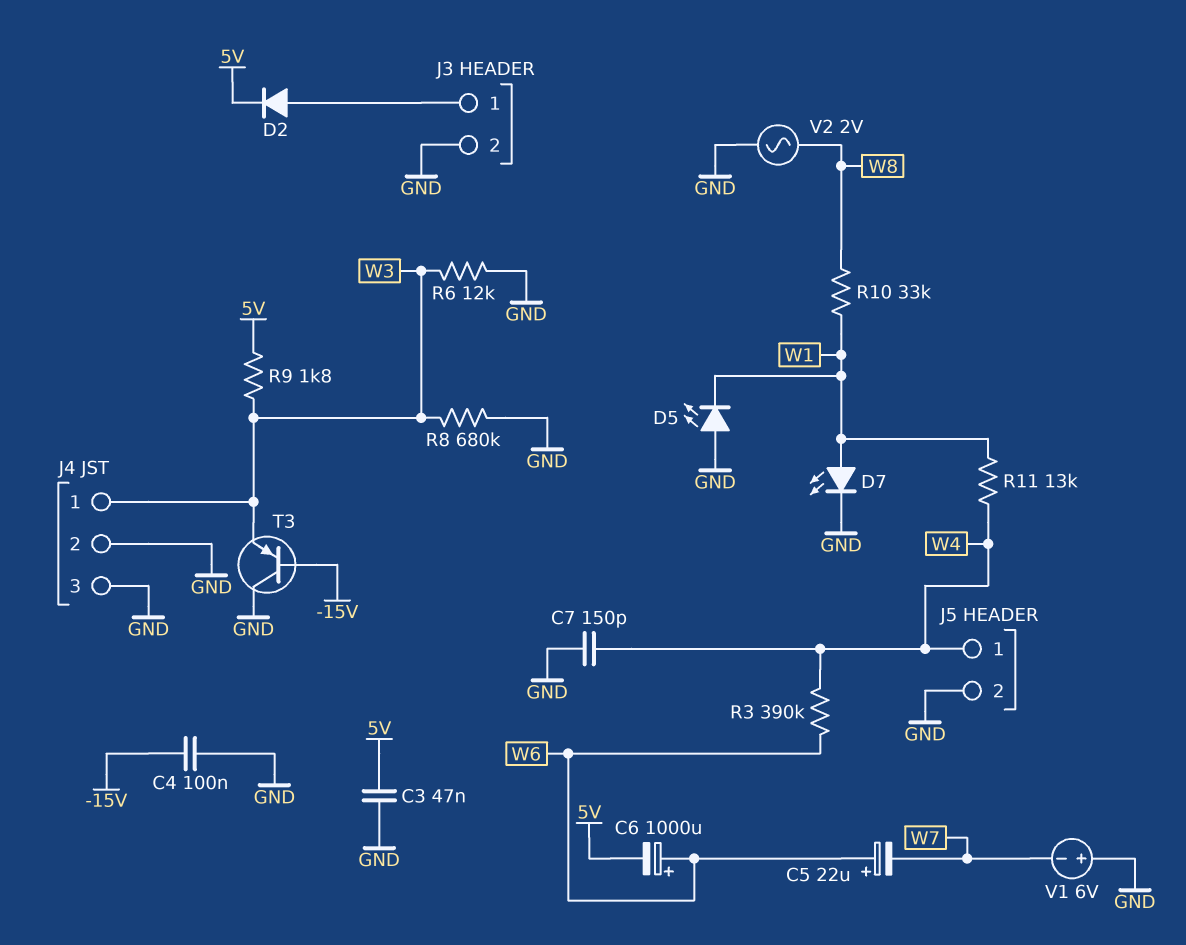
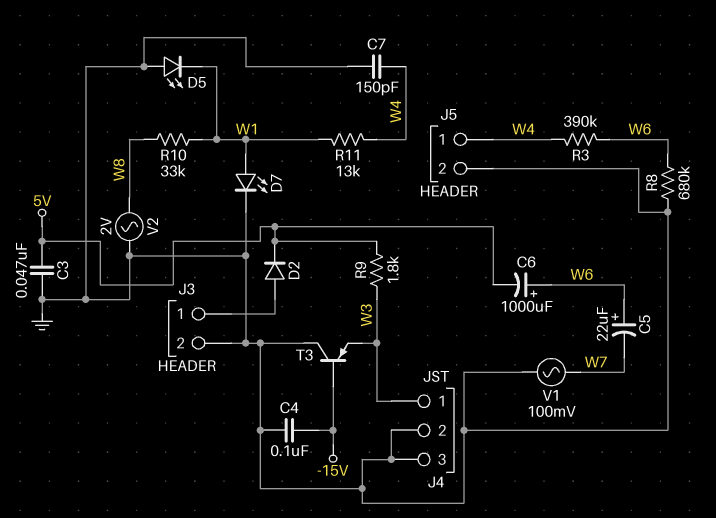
R6: 12k (GND, W3) -> none
R8: 680k (GND, W3) -> 680k (GND, W6)
V1: 6V (plus GND, minus W7) -> AC 100mV (GND, W7)

